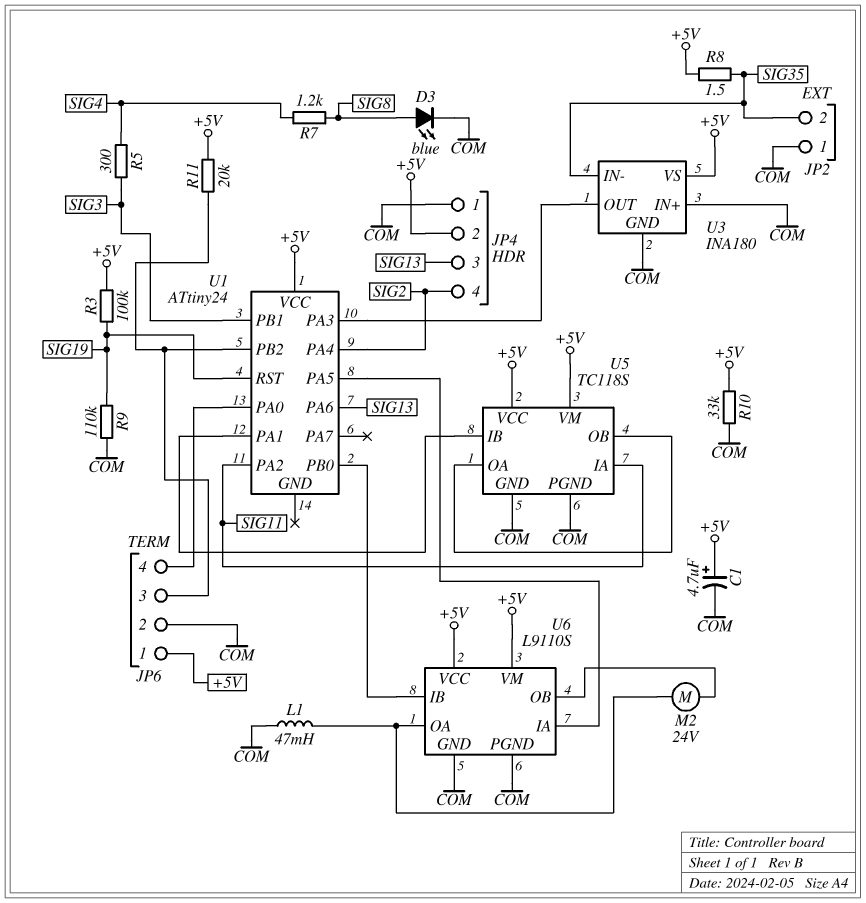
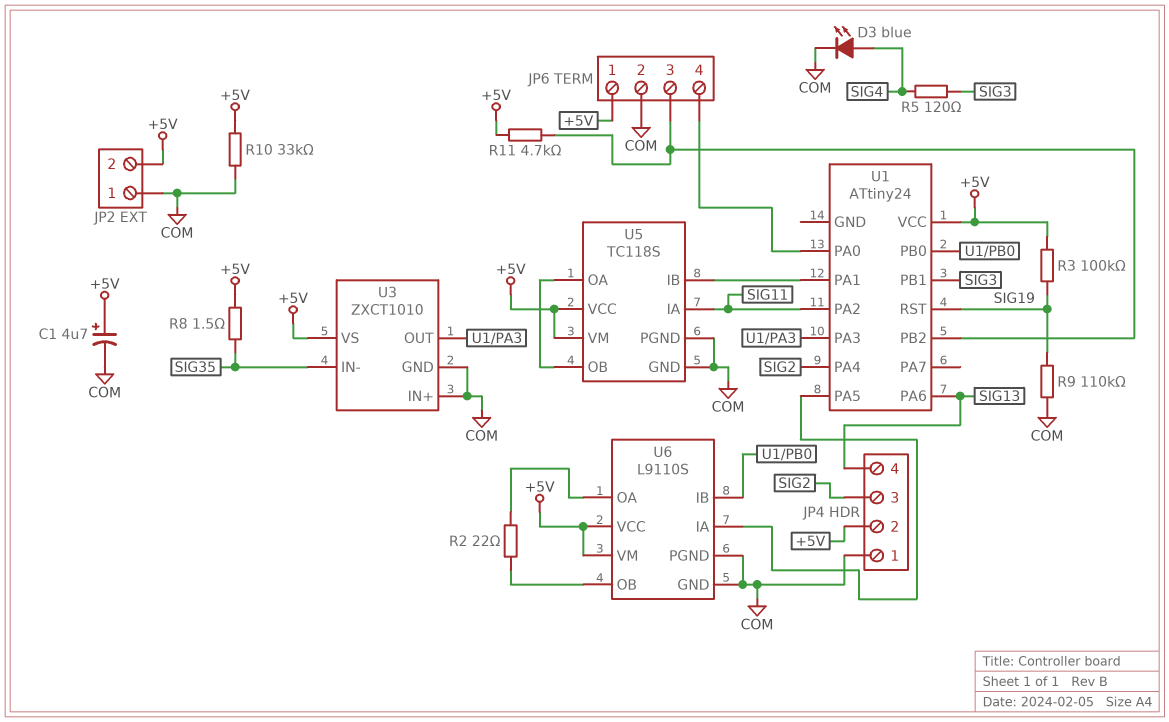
D3: LED blue (A SIG8, K COM) -> LED blue (A SIG4, K COM)
JP2 pin 2: SIG35 -> +5V
JP4 pin 3: SIG13 -> SIG2
JP4 pin 4: SIG2 -> SIG13
L1: 47mH (COM, U6/OA) -> none
M2: motor 24V (U6/OA, U6/OB) -> none
R2: none -> 22 (U6/OA, U6/OB)
R5: 300 (SIG3, SIG4) -> 120 (SIG3, SIG4)
R7: 1.2k (SIG4, SIG8) -> none
R11: 20k (+5V, JP6/3) -> 4.7k (+5V, JP6/3)
U3: INA180 -> ZXCT1010

